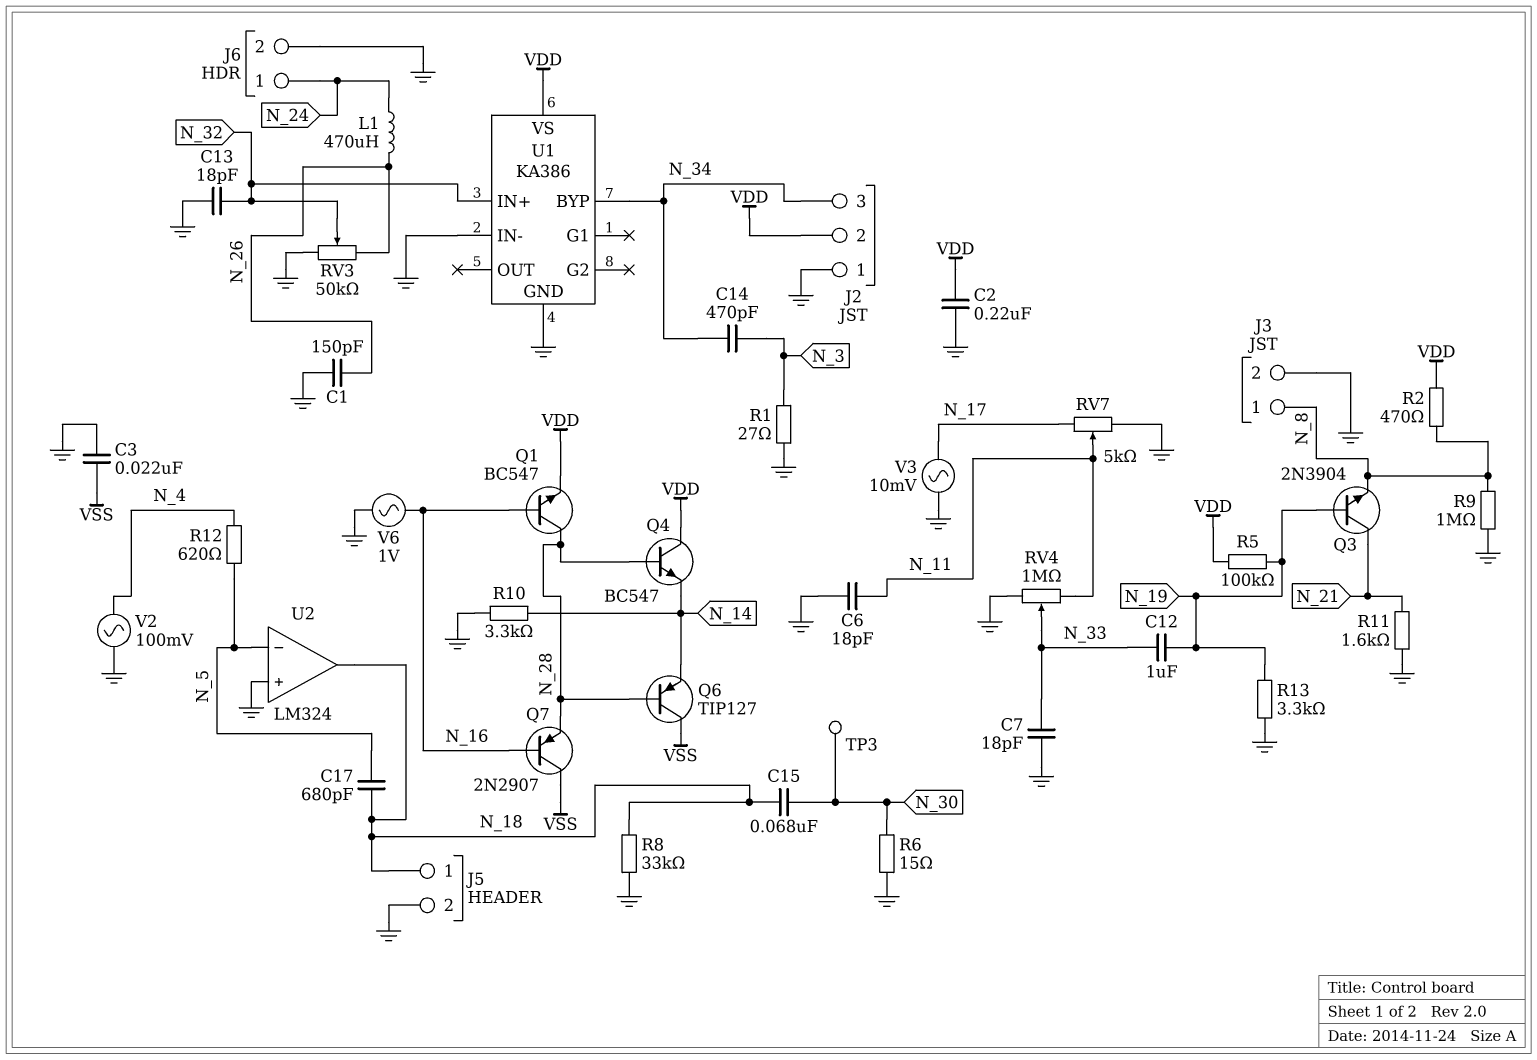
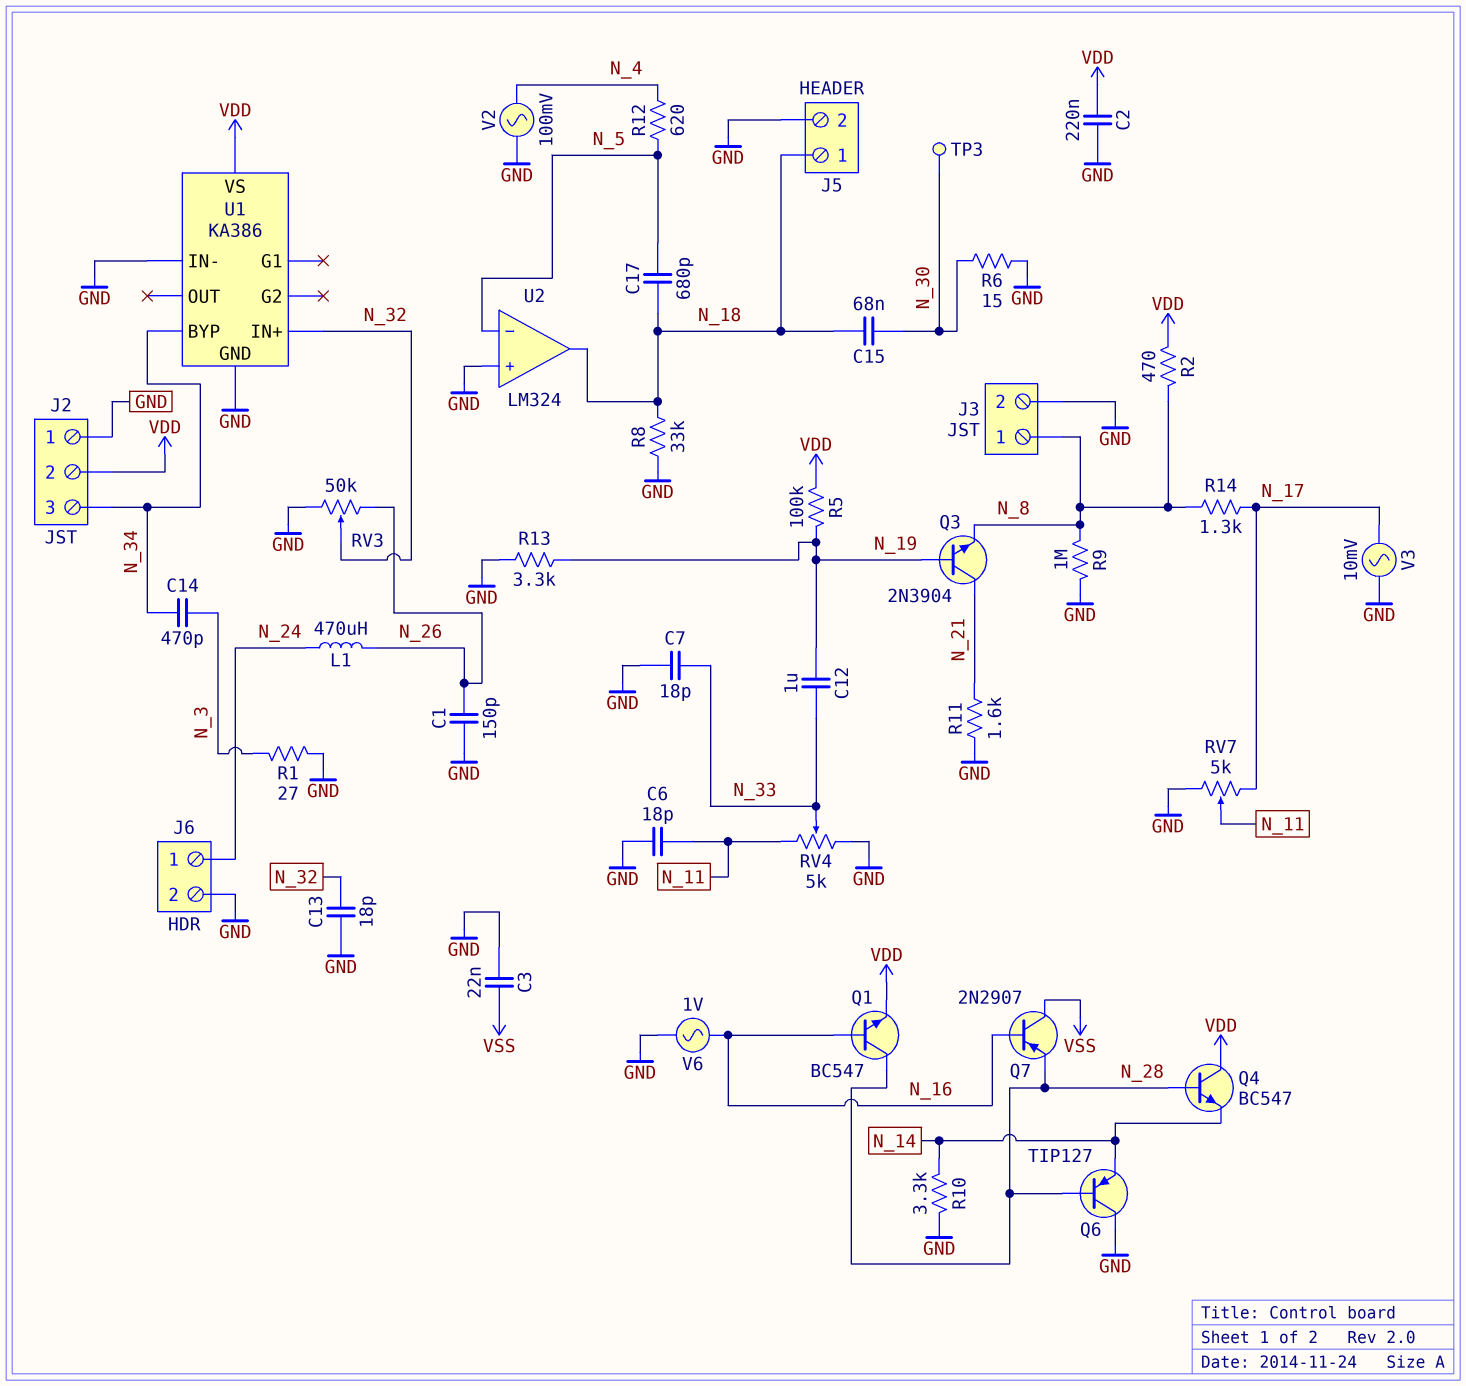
Q6: PNP TIP127 (B N_28, C VSS, E N_14) -> PNP TIP127 (B N_28, C GND, E N_14)
R14: none -> 1.3k (N_8, N_17)
RV4: 1M (GND, N_11, wiper N_33) -> 5k (GND, N_11, wiper N_33)

